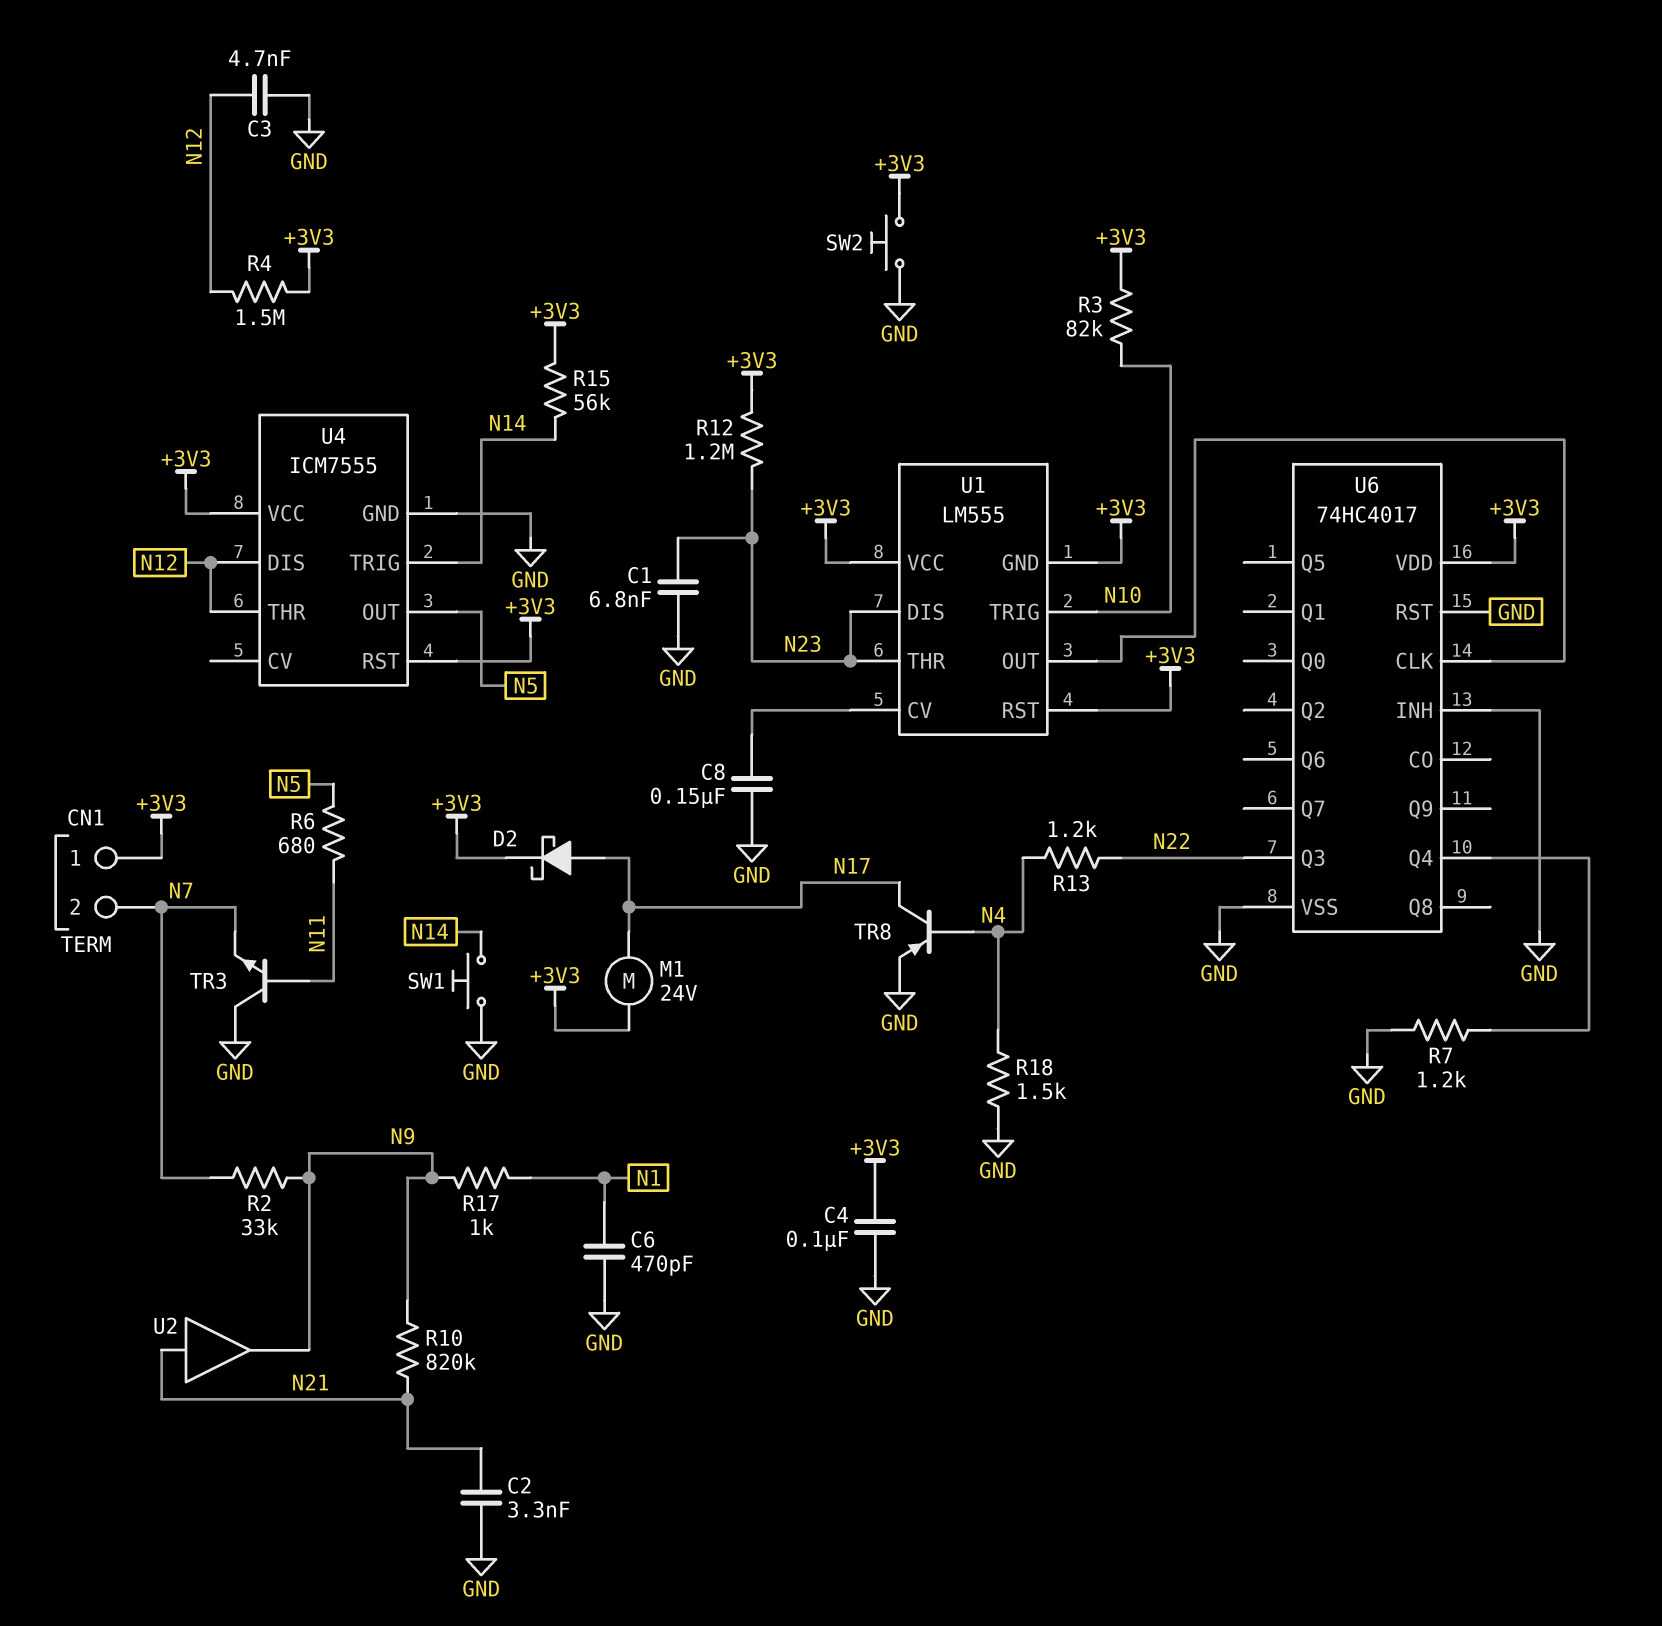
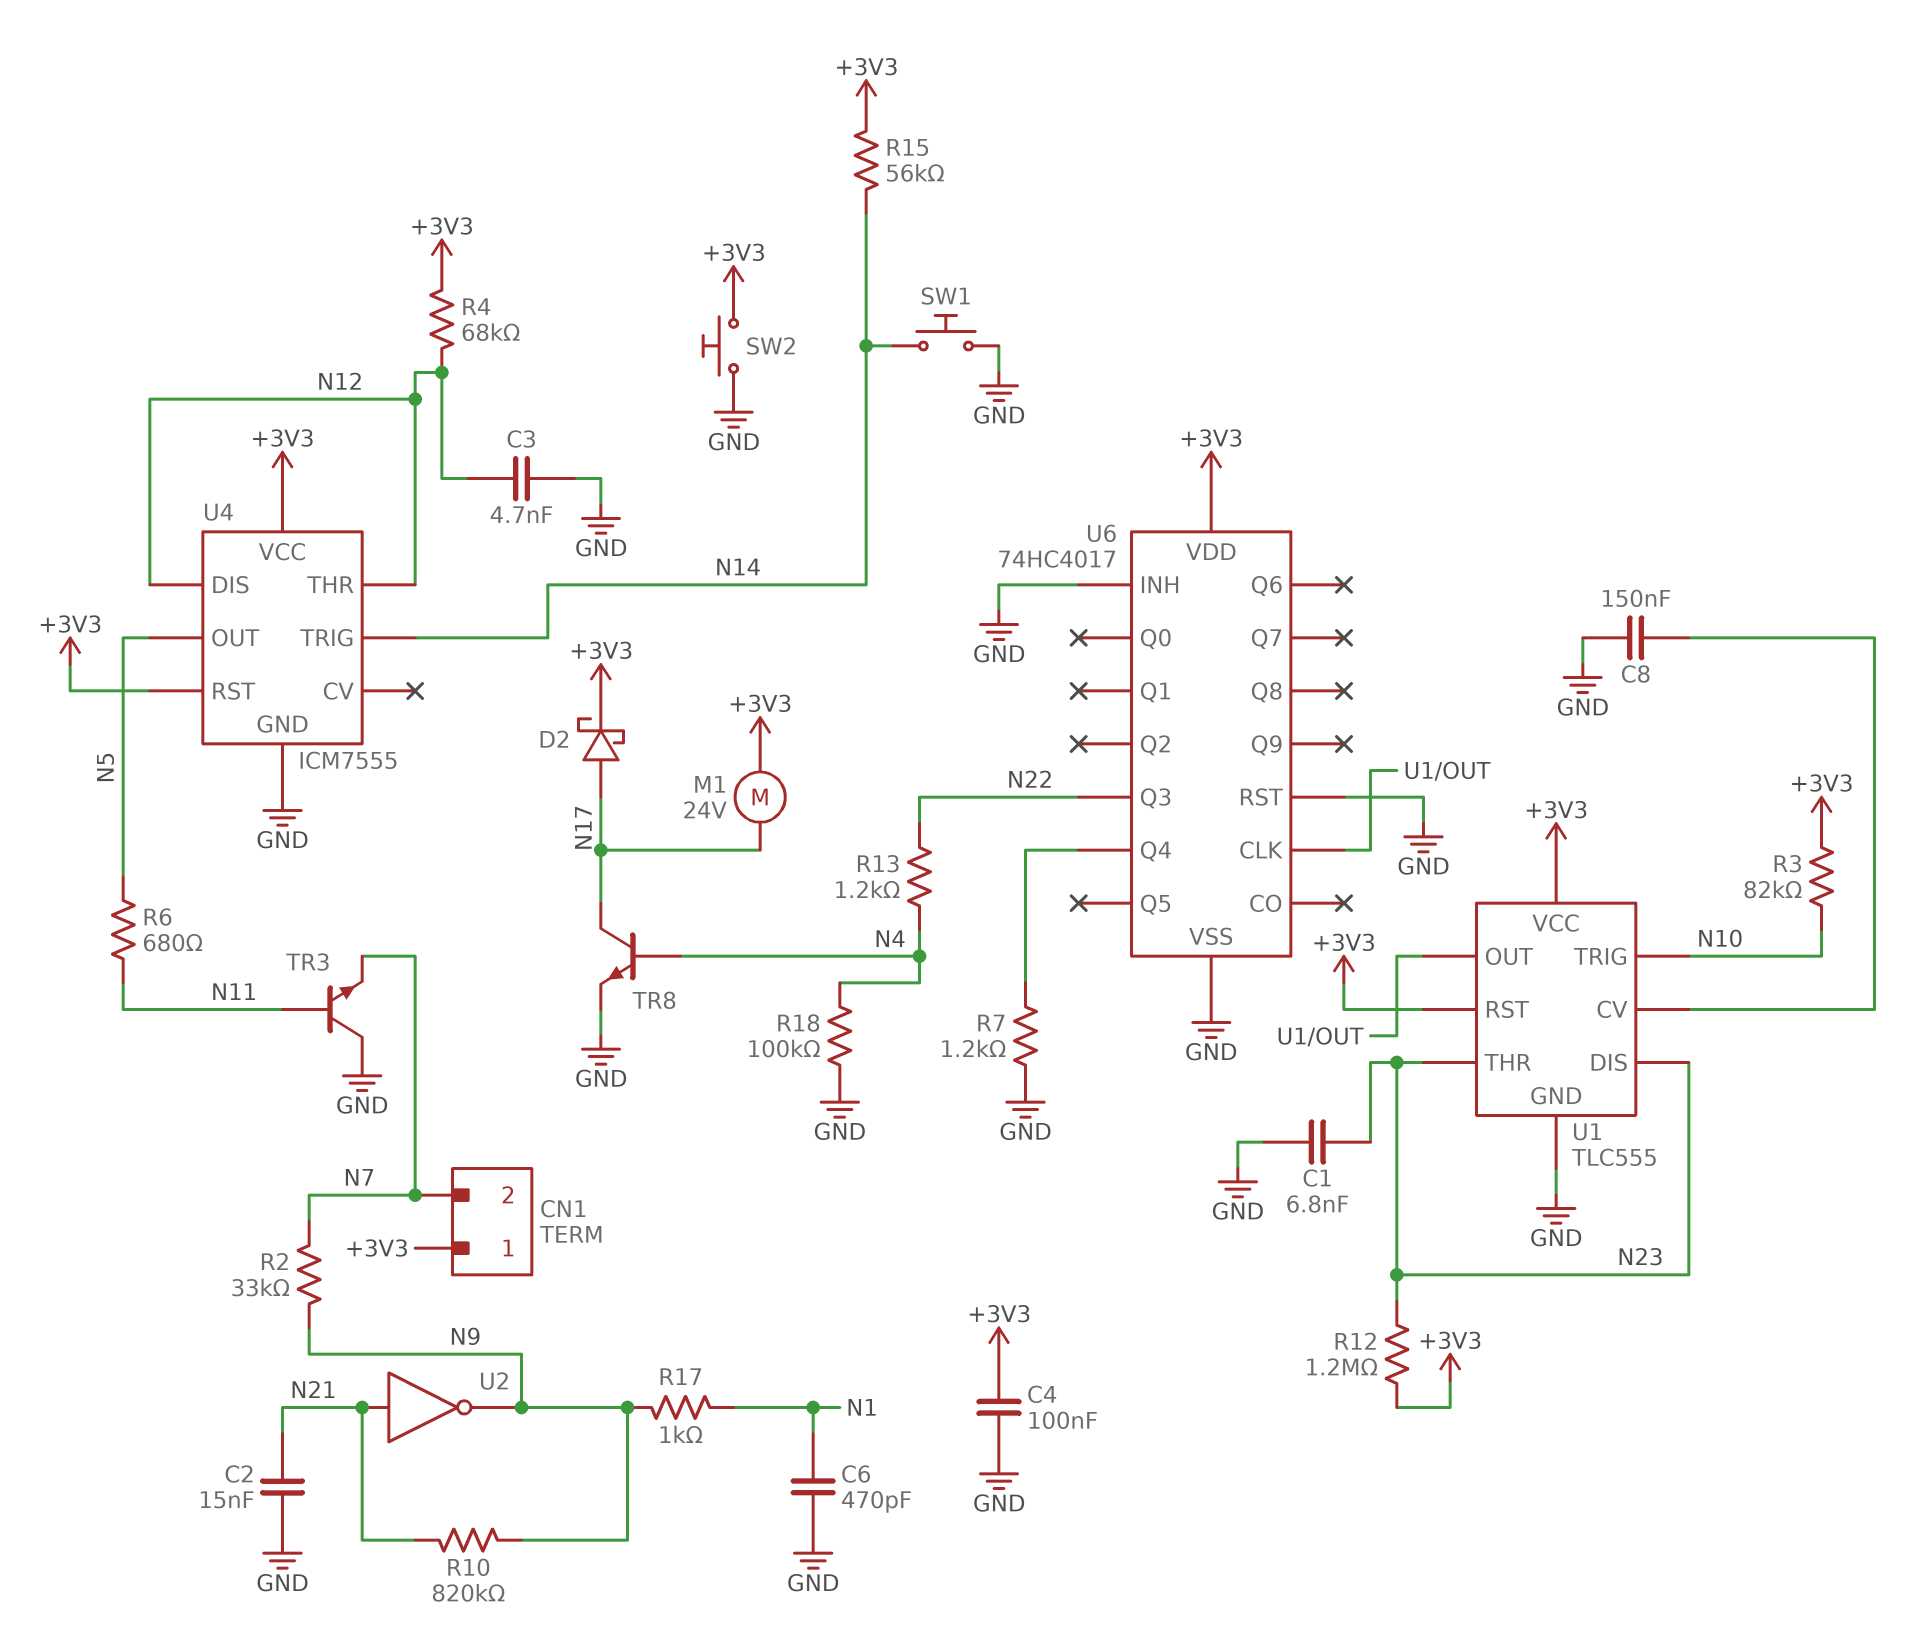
C2: 3.3nF (GND, N21) -> 15nF (GND, N21)
R4: 1.5M (+3V3, N12) -> 68k (+3V3, N12)
R18: 1.5k (GND, N4) -> 100k (GND, N4)
TR8: PNP (B N4, C N17, E GND) -> NPN (B N4, C N17, E GND)
U1: LM555 -> TLC555
U1 pin GND: +3V3 -> GND
U2: buffer (in N21, out N9) -> NOT (in N21, out N9)

